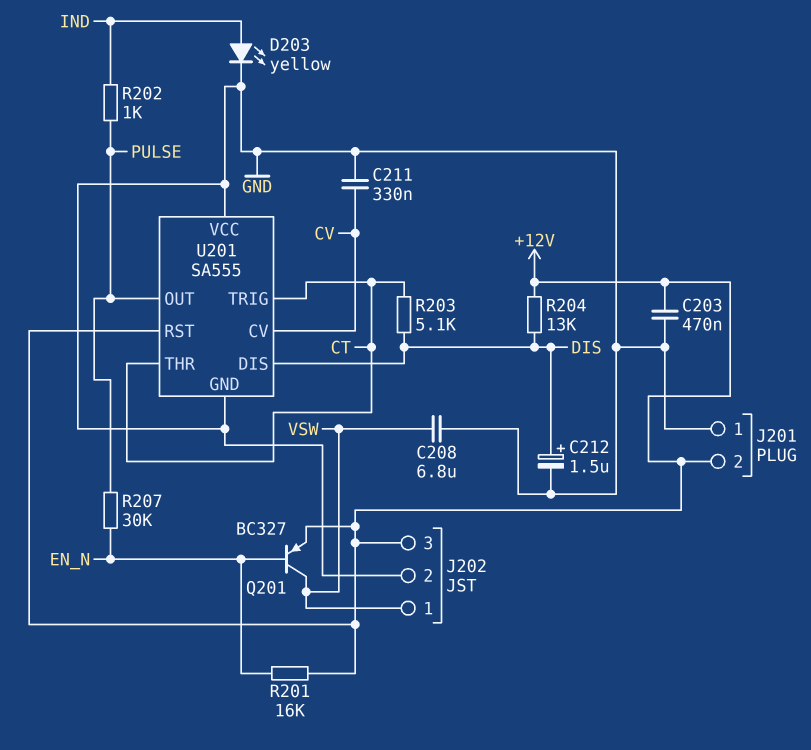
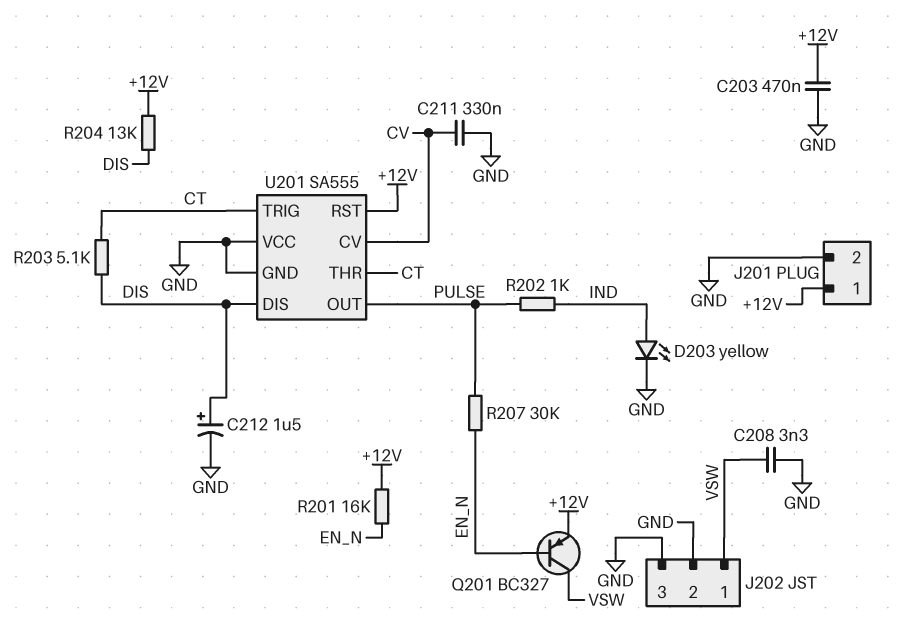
C208: 6.8uF (GND, VSW) -> 3.3nF (GND, VSW)
J201 pin 1: GND -> +12V
J201 pin 2: +12V -> GND
J202 pin 3: +12V -> GND

